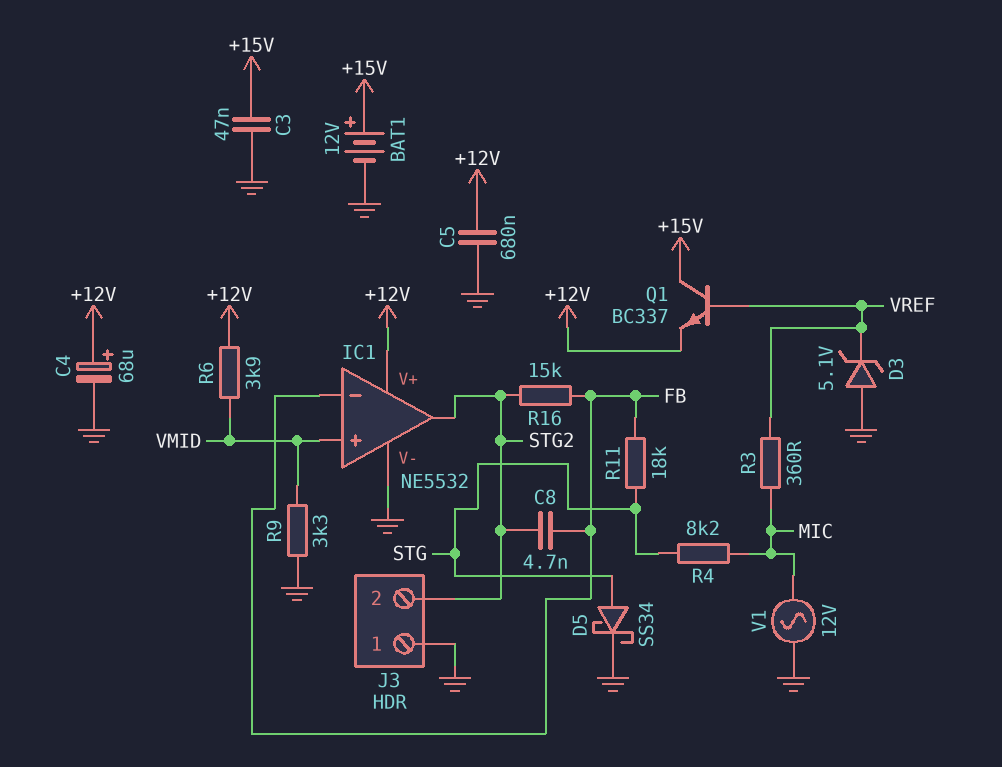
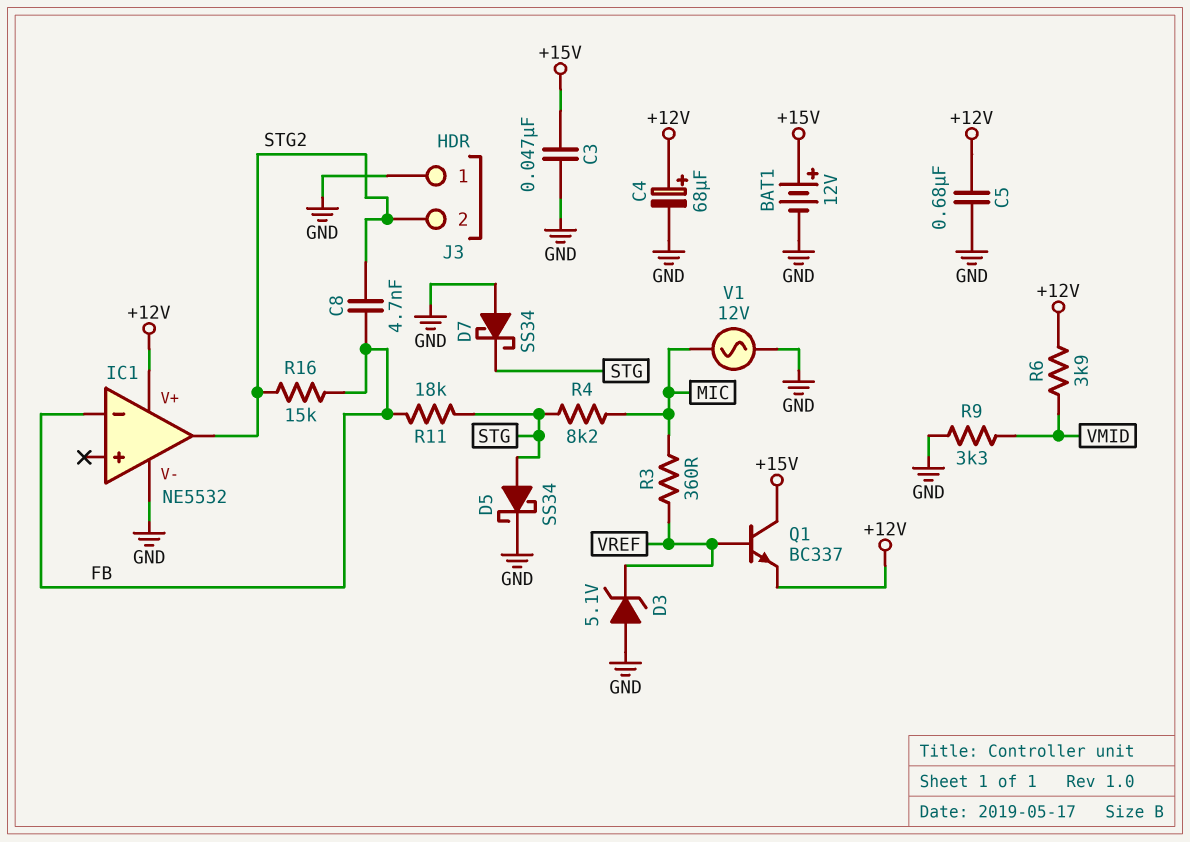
D7: none -> schottky SS34 (A GND, K STG)
IC1 pin in+: VMID -> none

